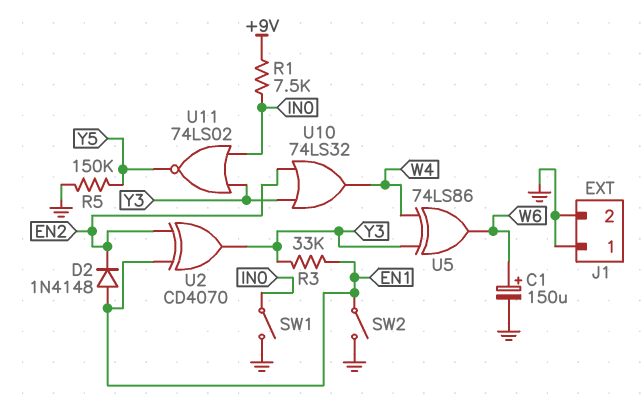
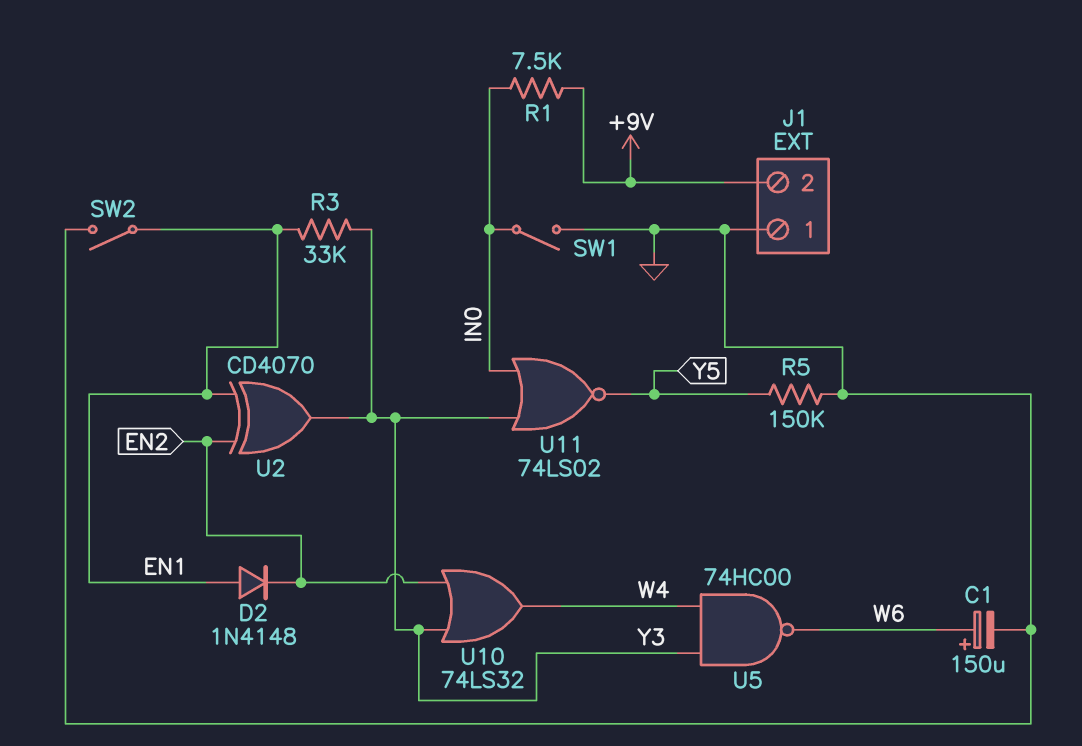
J1 pin 2: GND -> +9V
U5: XOR 74LS86 (in W4, in Y3, out W6) -> NAND 74HC00 (in W4, in Y3, out W6)

